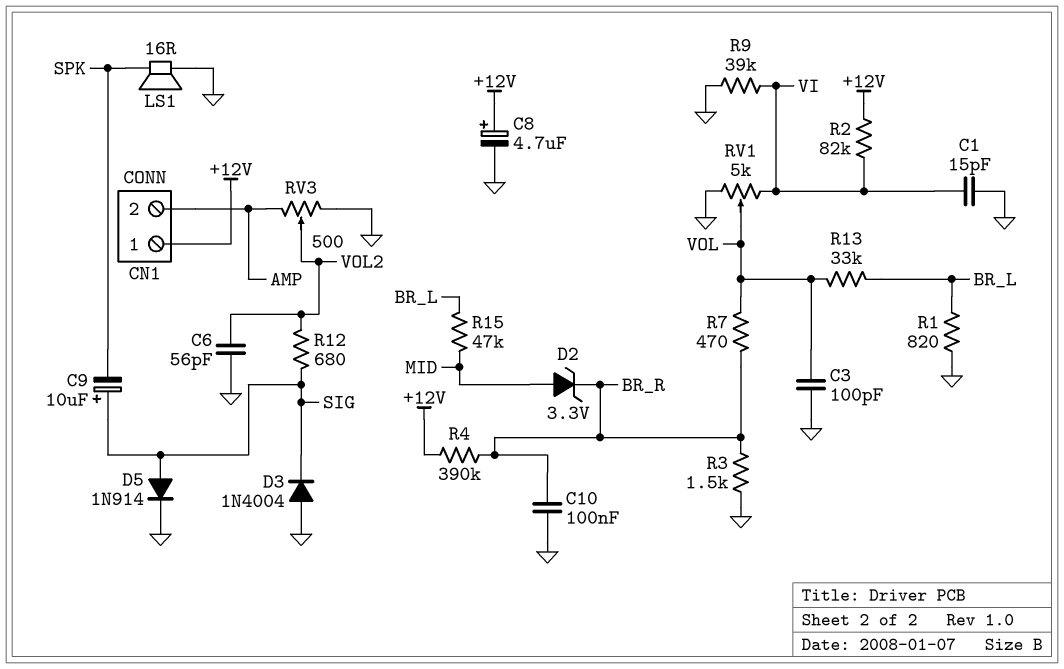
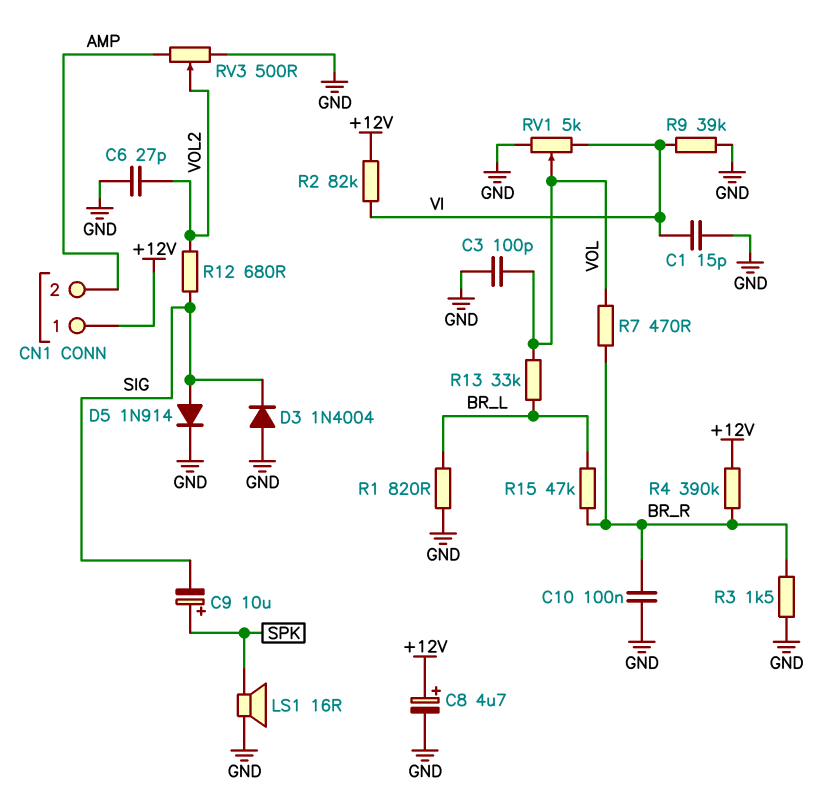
C6: 56pF (GND, VOL2) -> 27pF (GND, VOL2)
C9: 10uF (plus SIG, minus SPK) -> 10uF (plus SPK, minus SIG)
D2: zener 3.3V (A MID, K BR_R) -> none
R15: 47k (BR_L, MID) -> 47k (BR_L, BR_R)

